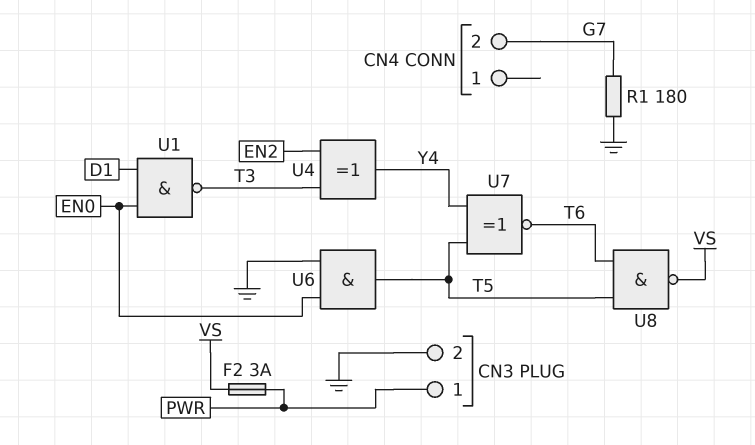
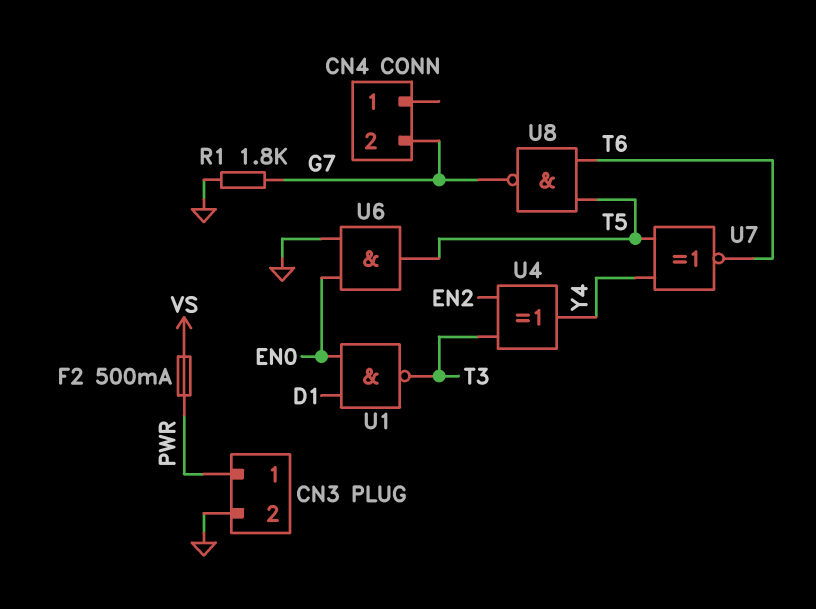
F2: 3A (PWR, VS) -> 500mA (PWR, VS)
R1: 180 (G7, GND) -> 1.8k (G7, GND)
U8: NAND (in T5, in T6, out VS) -> NAND (in T5, in T6, out G7)

